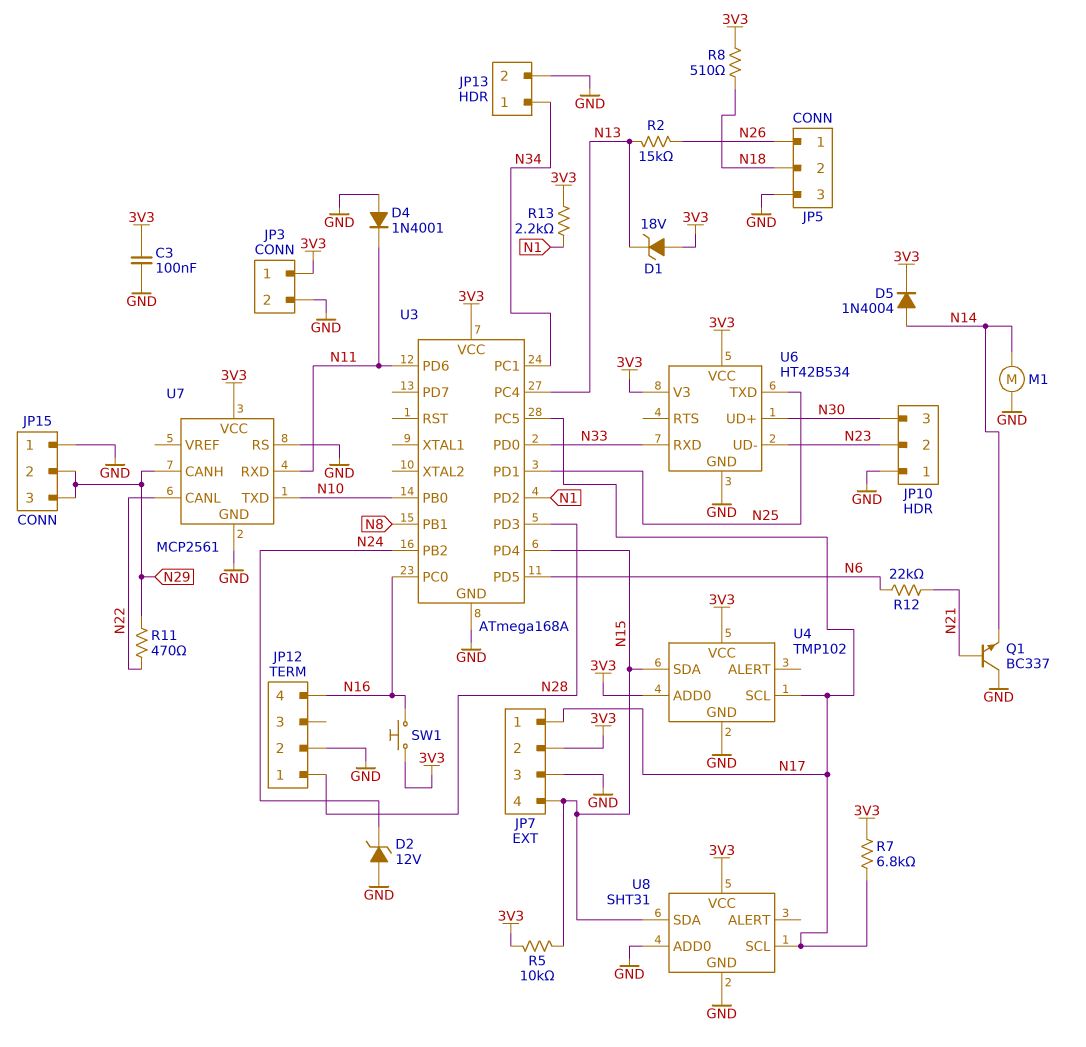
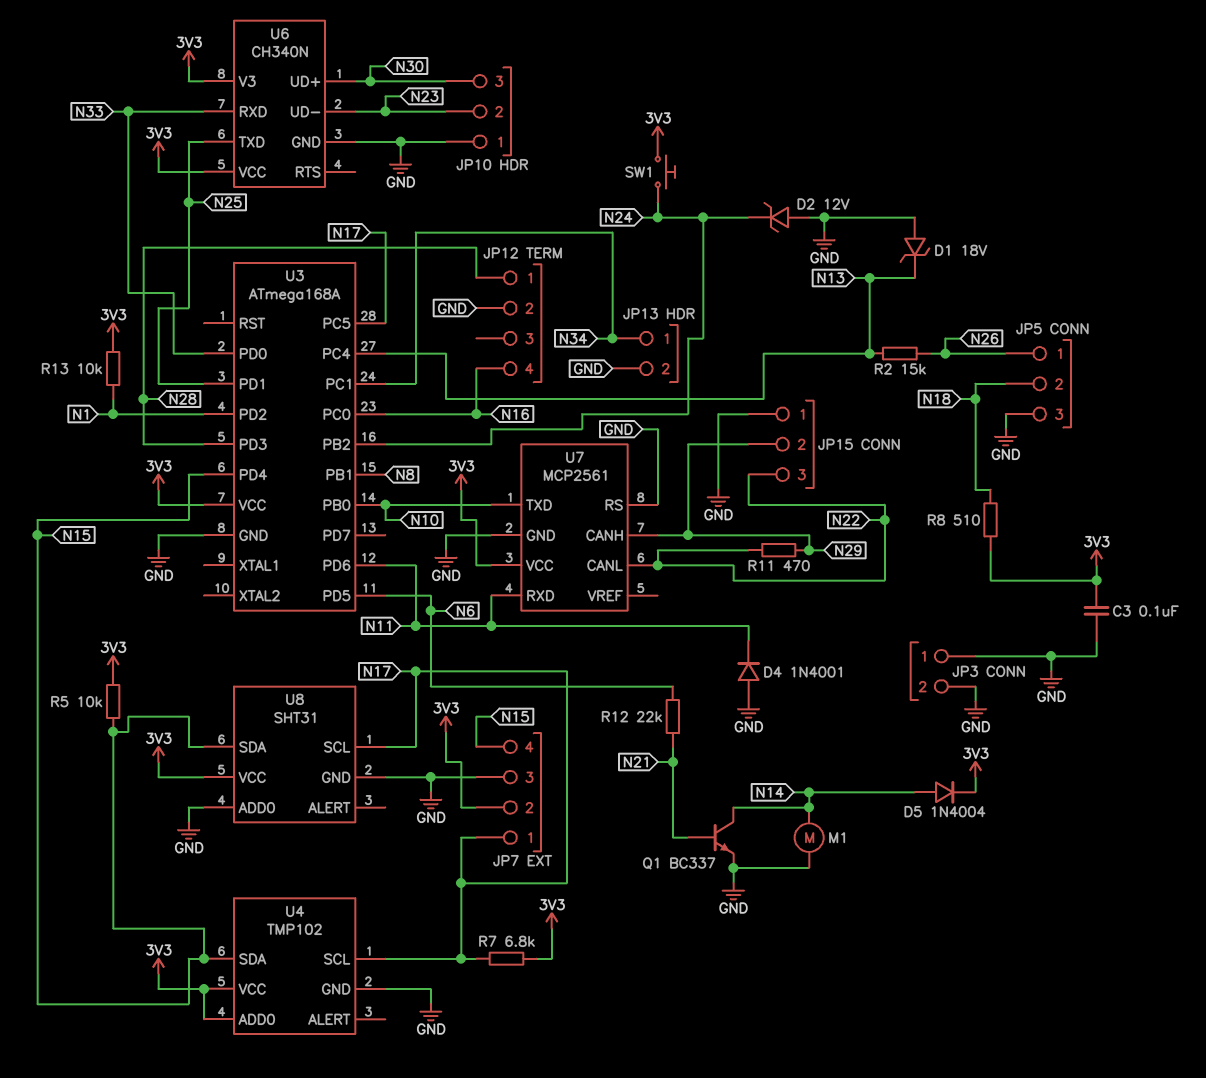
D1: zener 18V (A 3V3, K N13) -> zener 18V (A GND, K N13)
JP3 pin 1: 3V3 -> GND
JP15 pin 3: N29 -> N22
Q1: NPN BC337 (B N21, C GND, E N14) -> NPN BC337 (B N21, C N14, E GND)
R13: 2.2k (3V3, N1) -> 10k (3V3, N1)
SW1: button (3V3, N16) -> button (3V3, N24)
U6: HT42B534 -> CH340N

